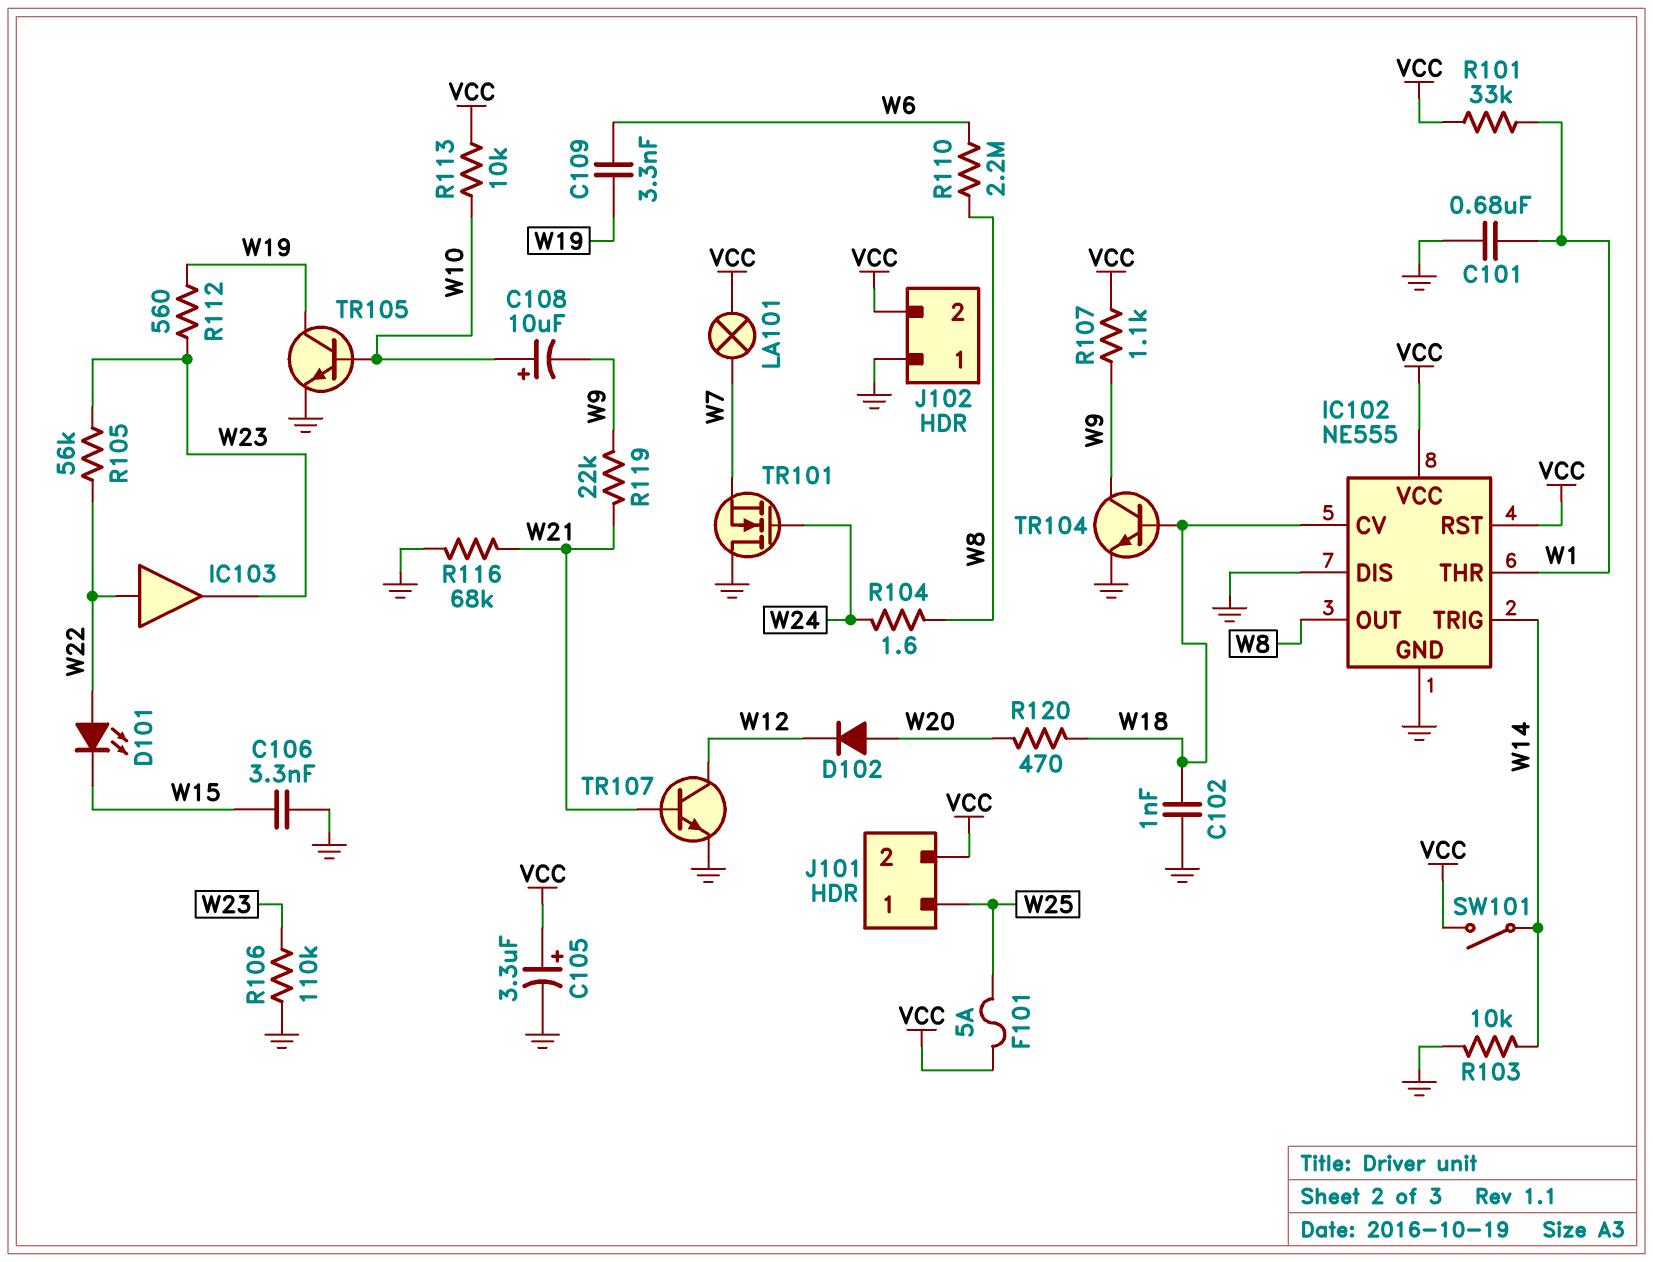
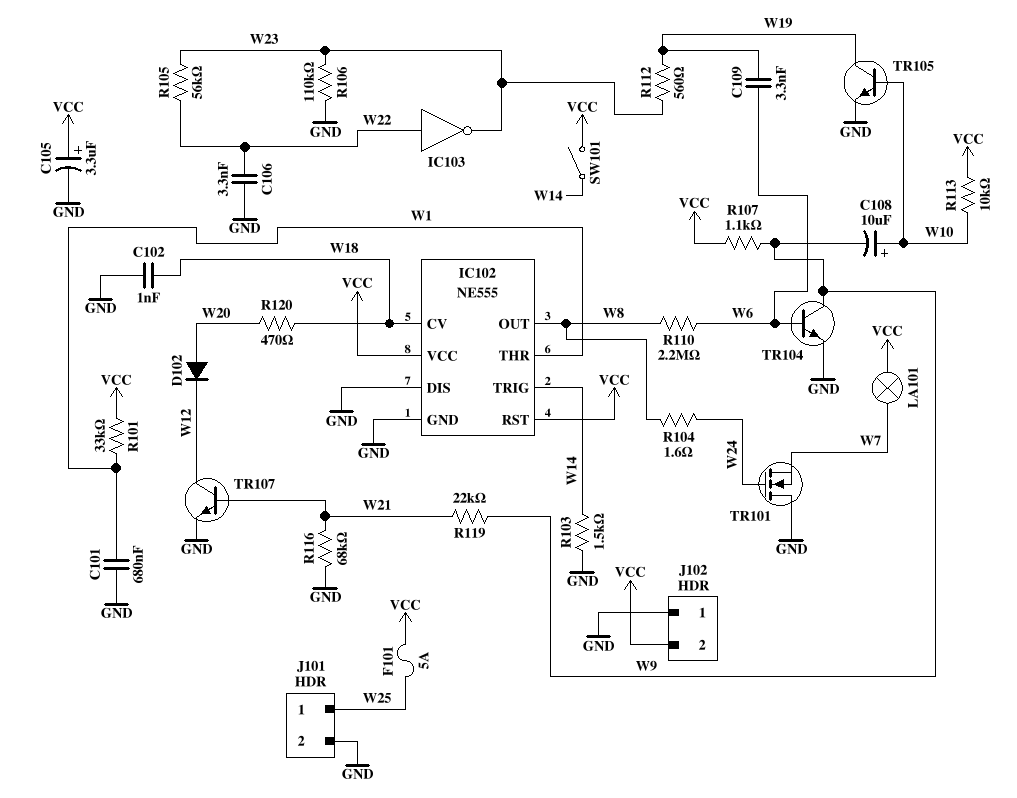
C106: 3.3nF (GND, W15) -> 3.3nF (GND, W22)
D101: LED (A W22, K W15) -> none
IC103: buffer (in W22, out W23) -> NOT (in W22, out W23)
J101 pin 2: VCC -> GND
R103: 10k (GND, W14) -> 1.5k (GND, W14)
TR104: NPN (B W18, C W9, E GND) -> NPN (B W6, C W9, E GND)

